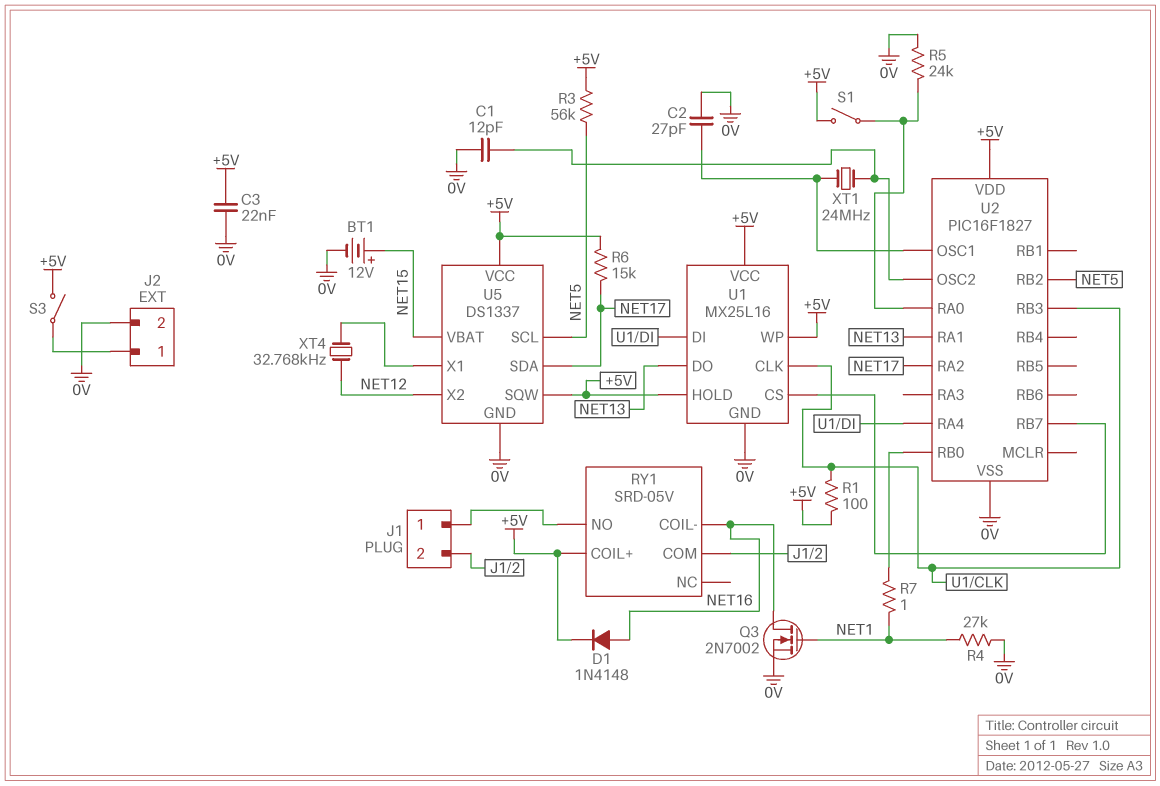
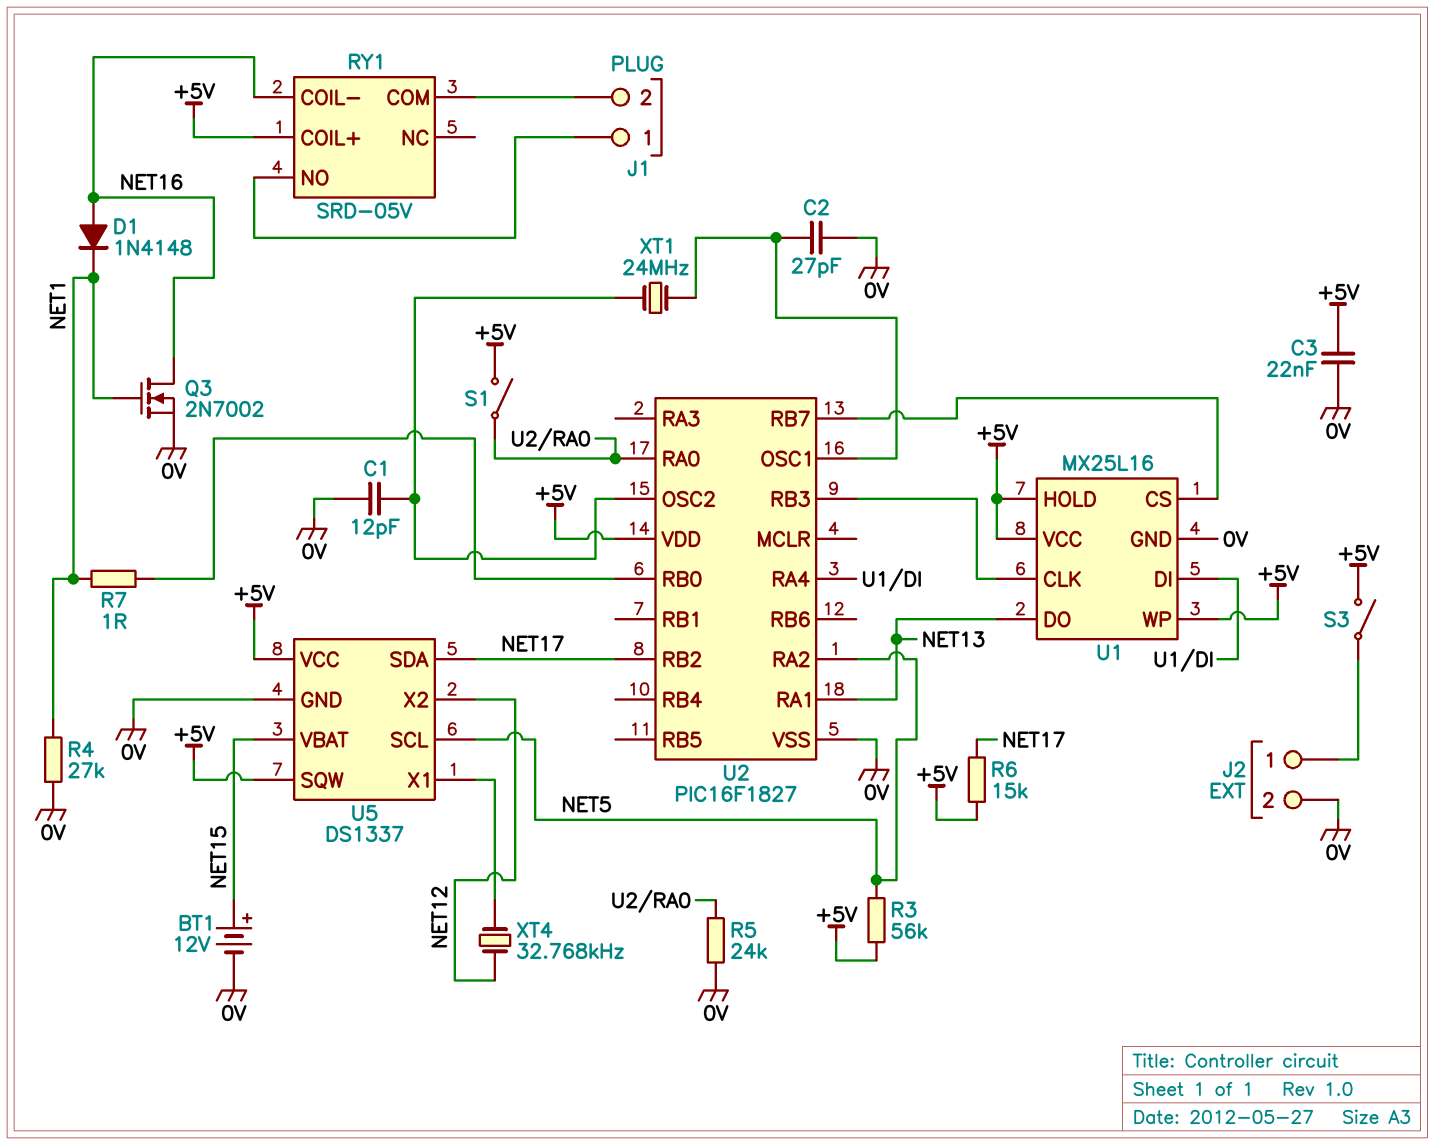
D1: diode 1N4148 (A NET16, K +5V) -> diode 1N4148 (A NET16, K NET1)
R1: 100 (+5V, U1/CLK) -> none
U2 pin RA2: NET17 -> NET5
U2 pin RB2: NET5 -> NET17

